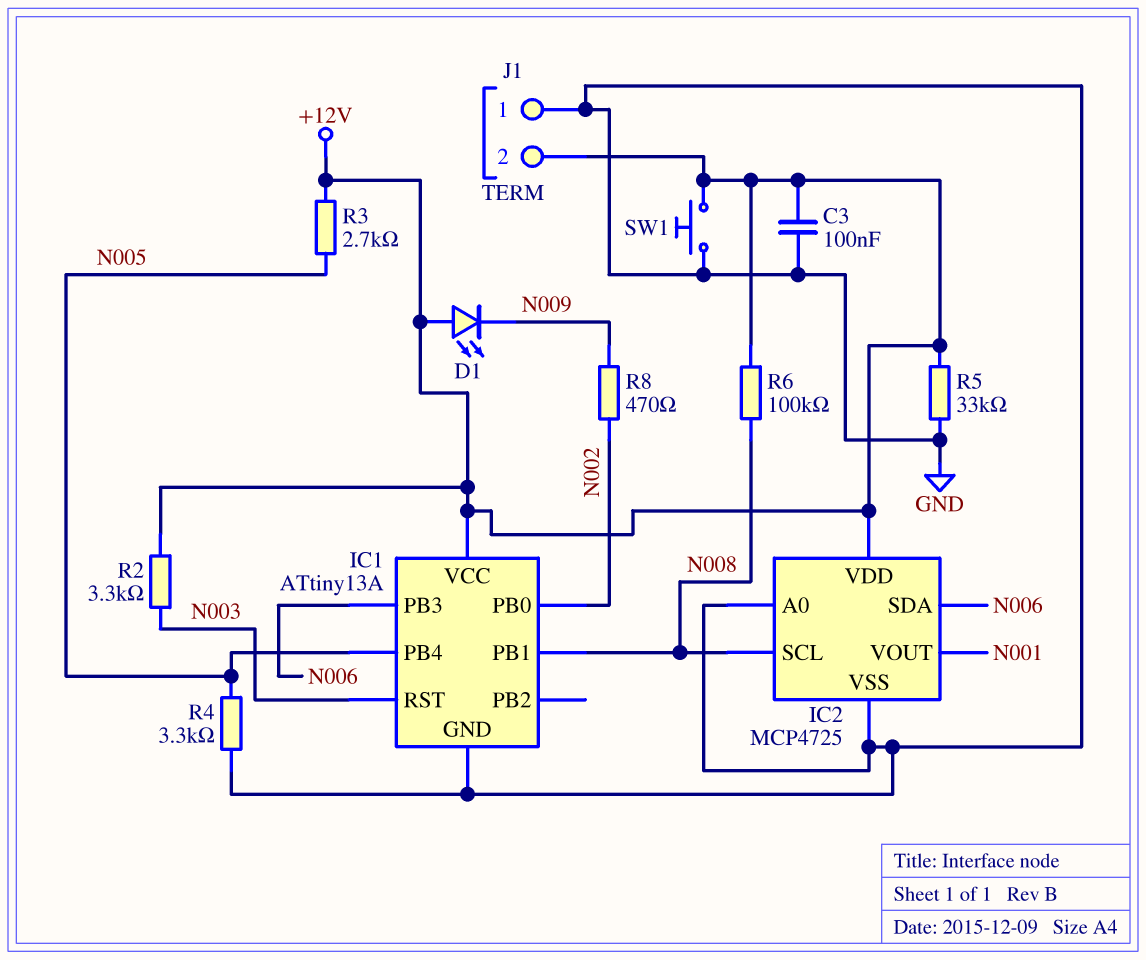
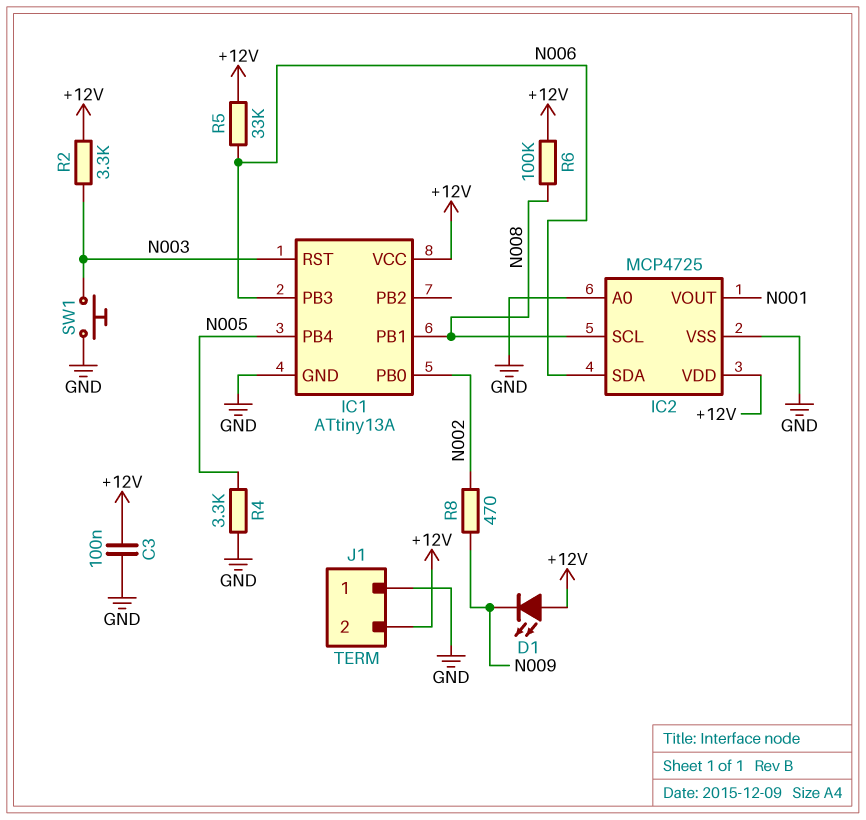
R3: 2.7k (+12V, N005) -> none
R5: 33k (+12V, GND) -> 33k (+12V, N006)
SW1: button (+12V, GND) -> button (GND, N003)

